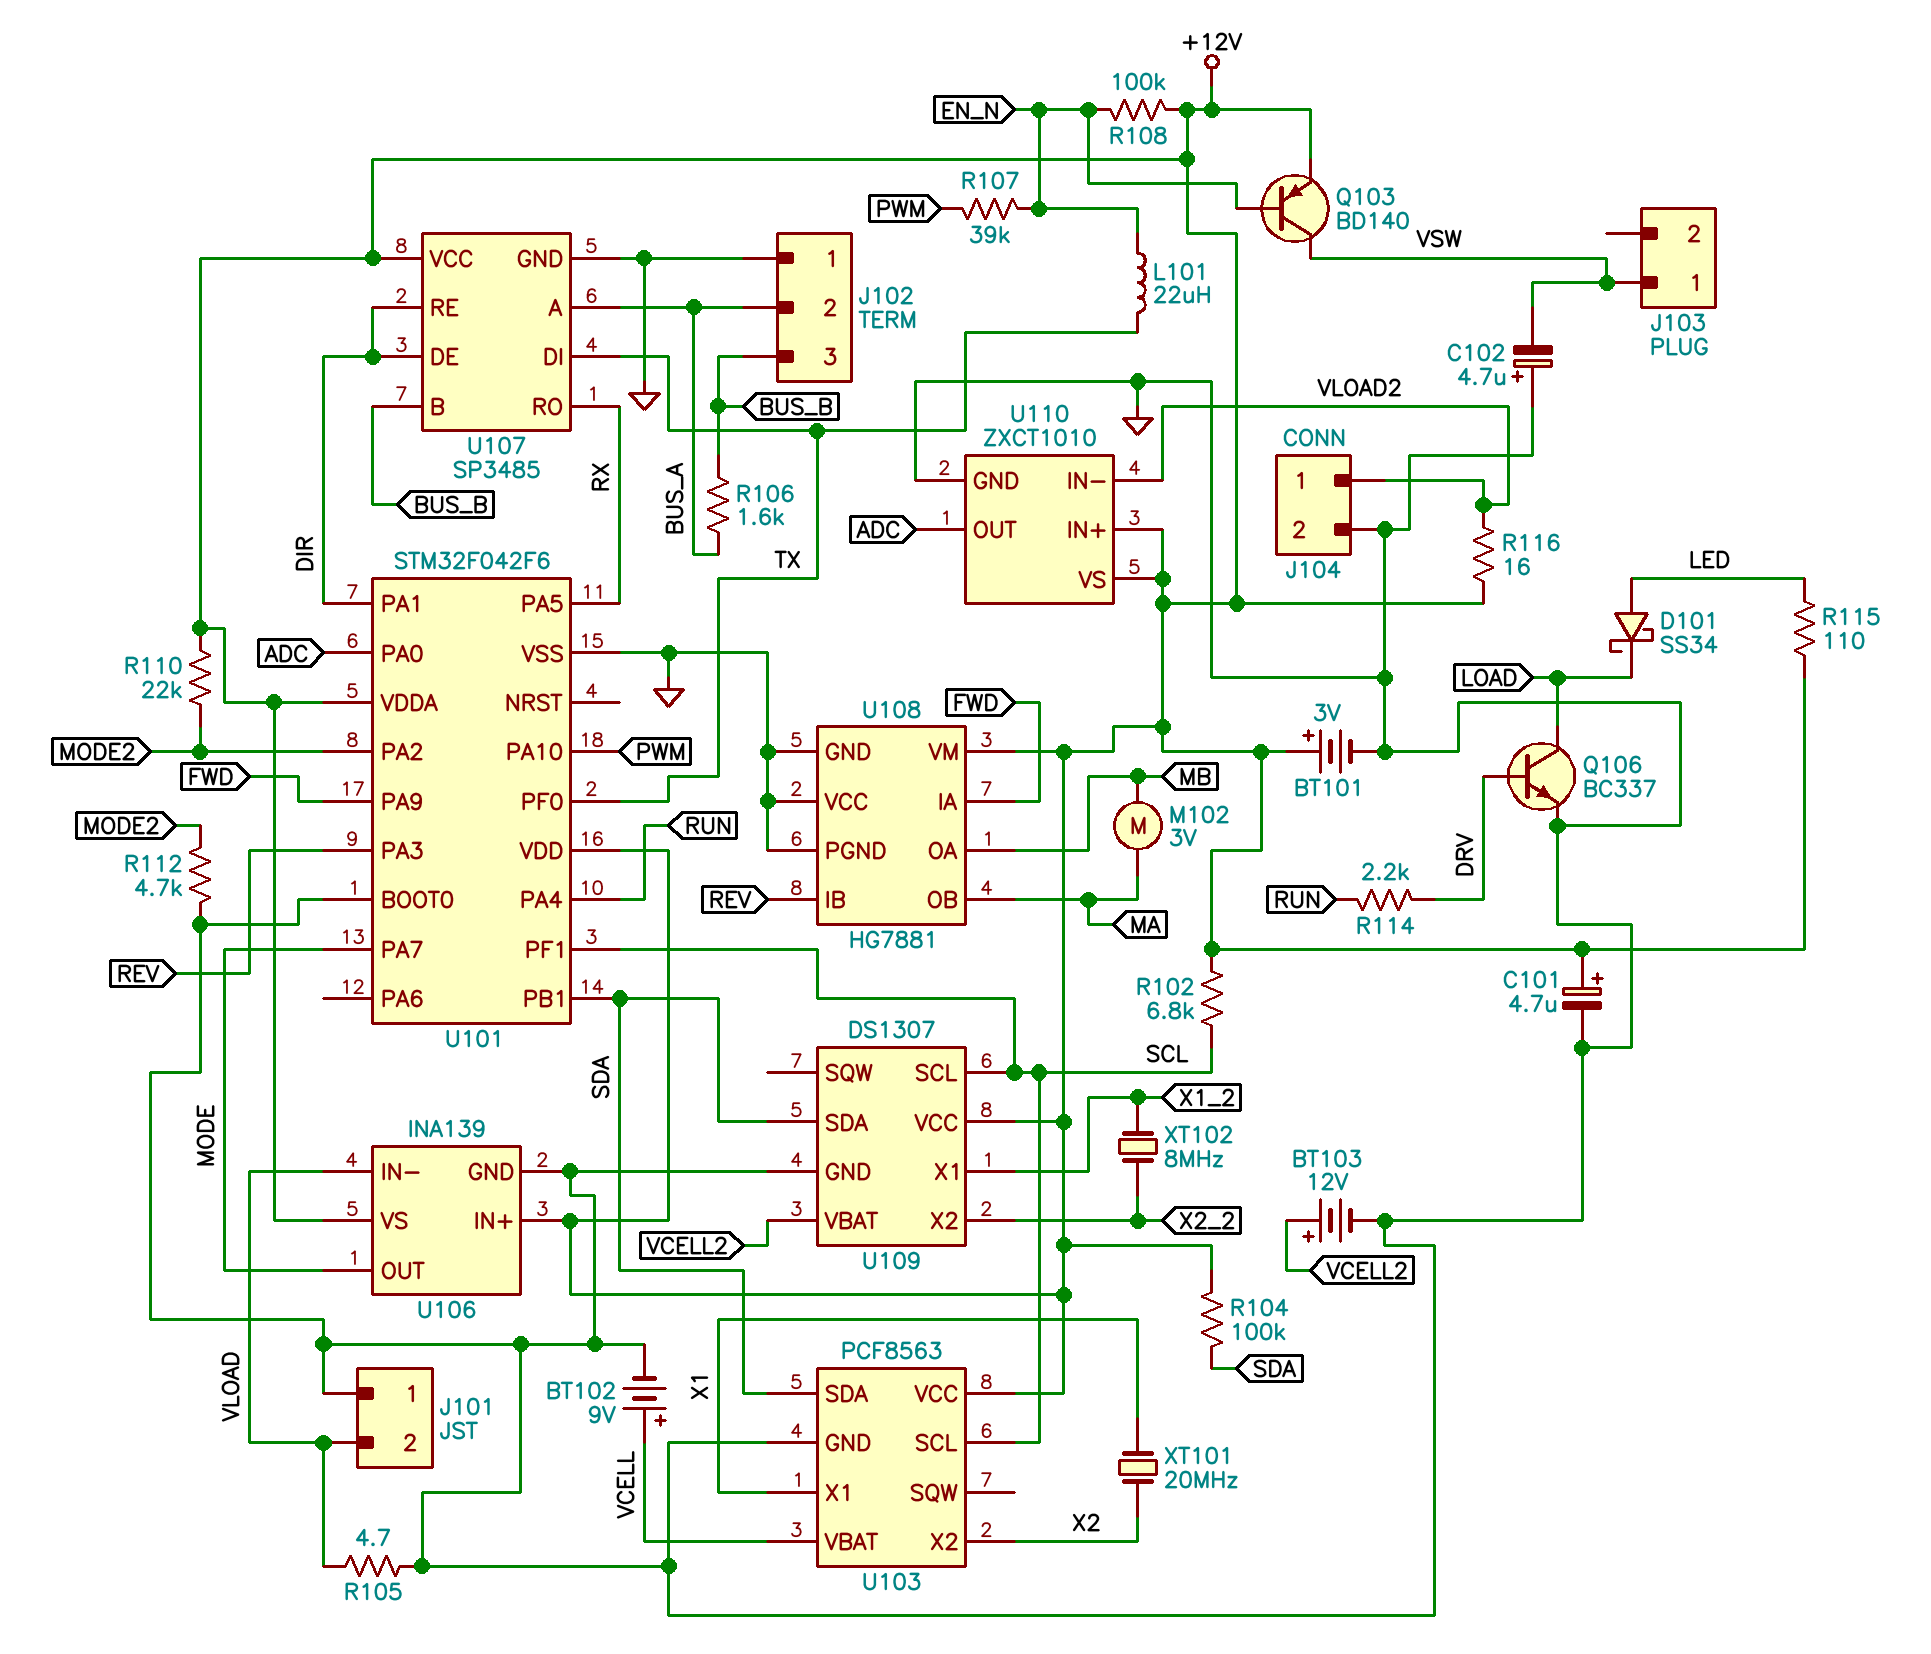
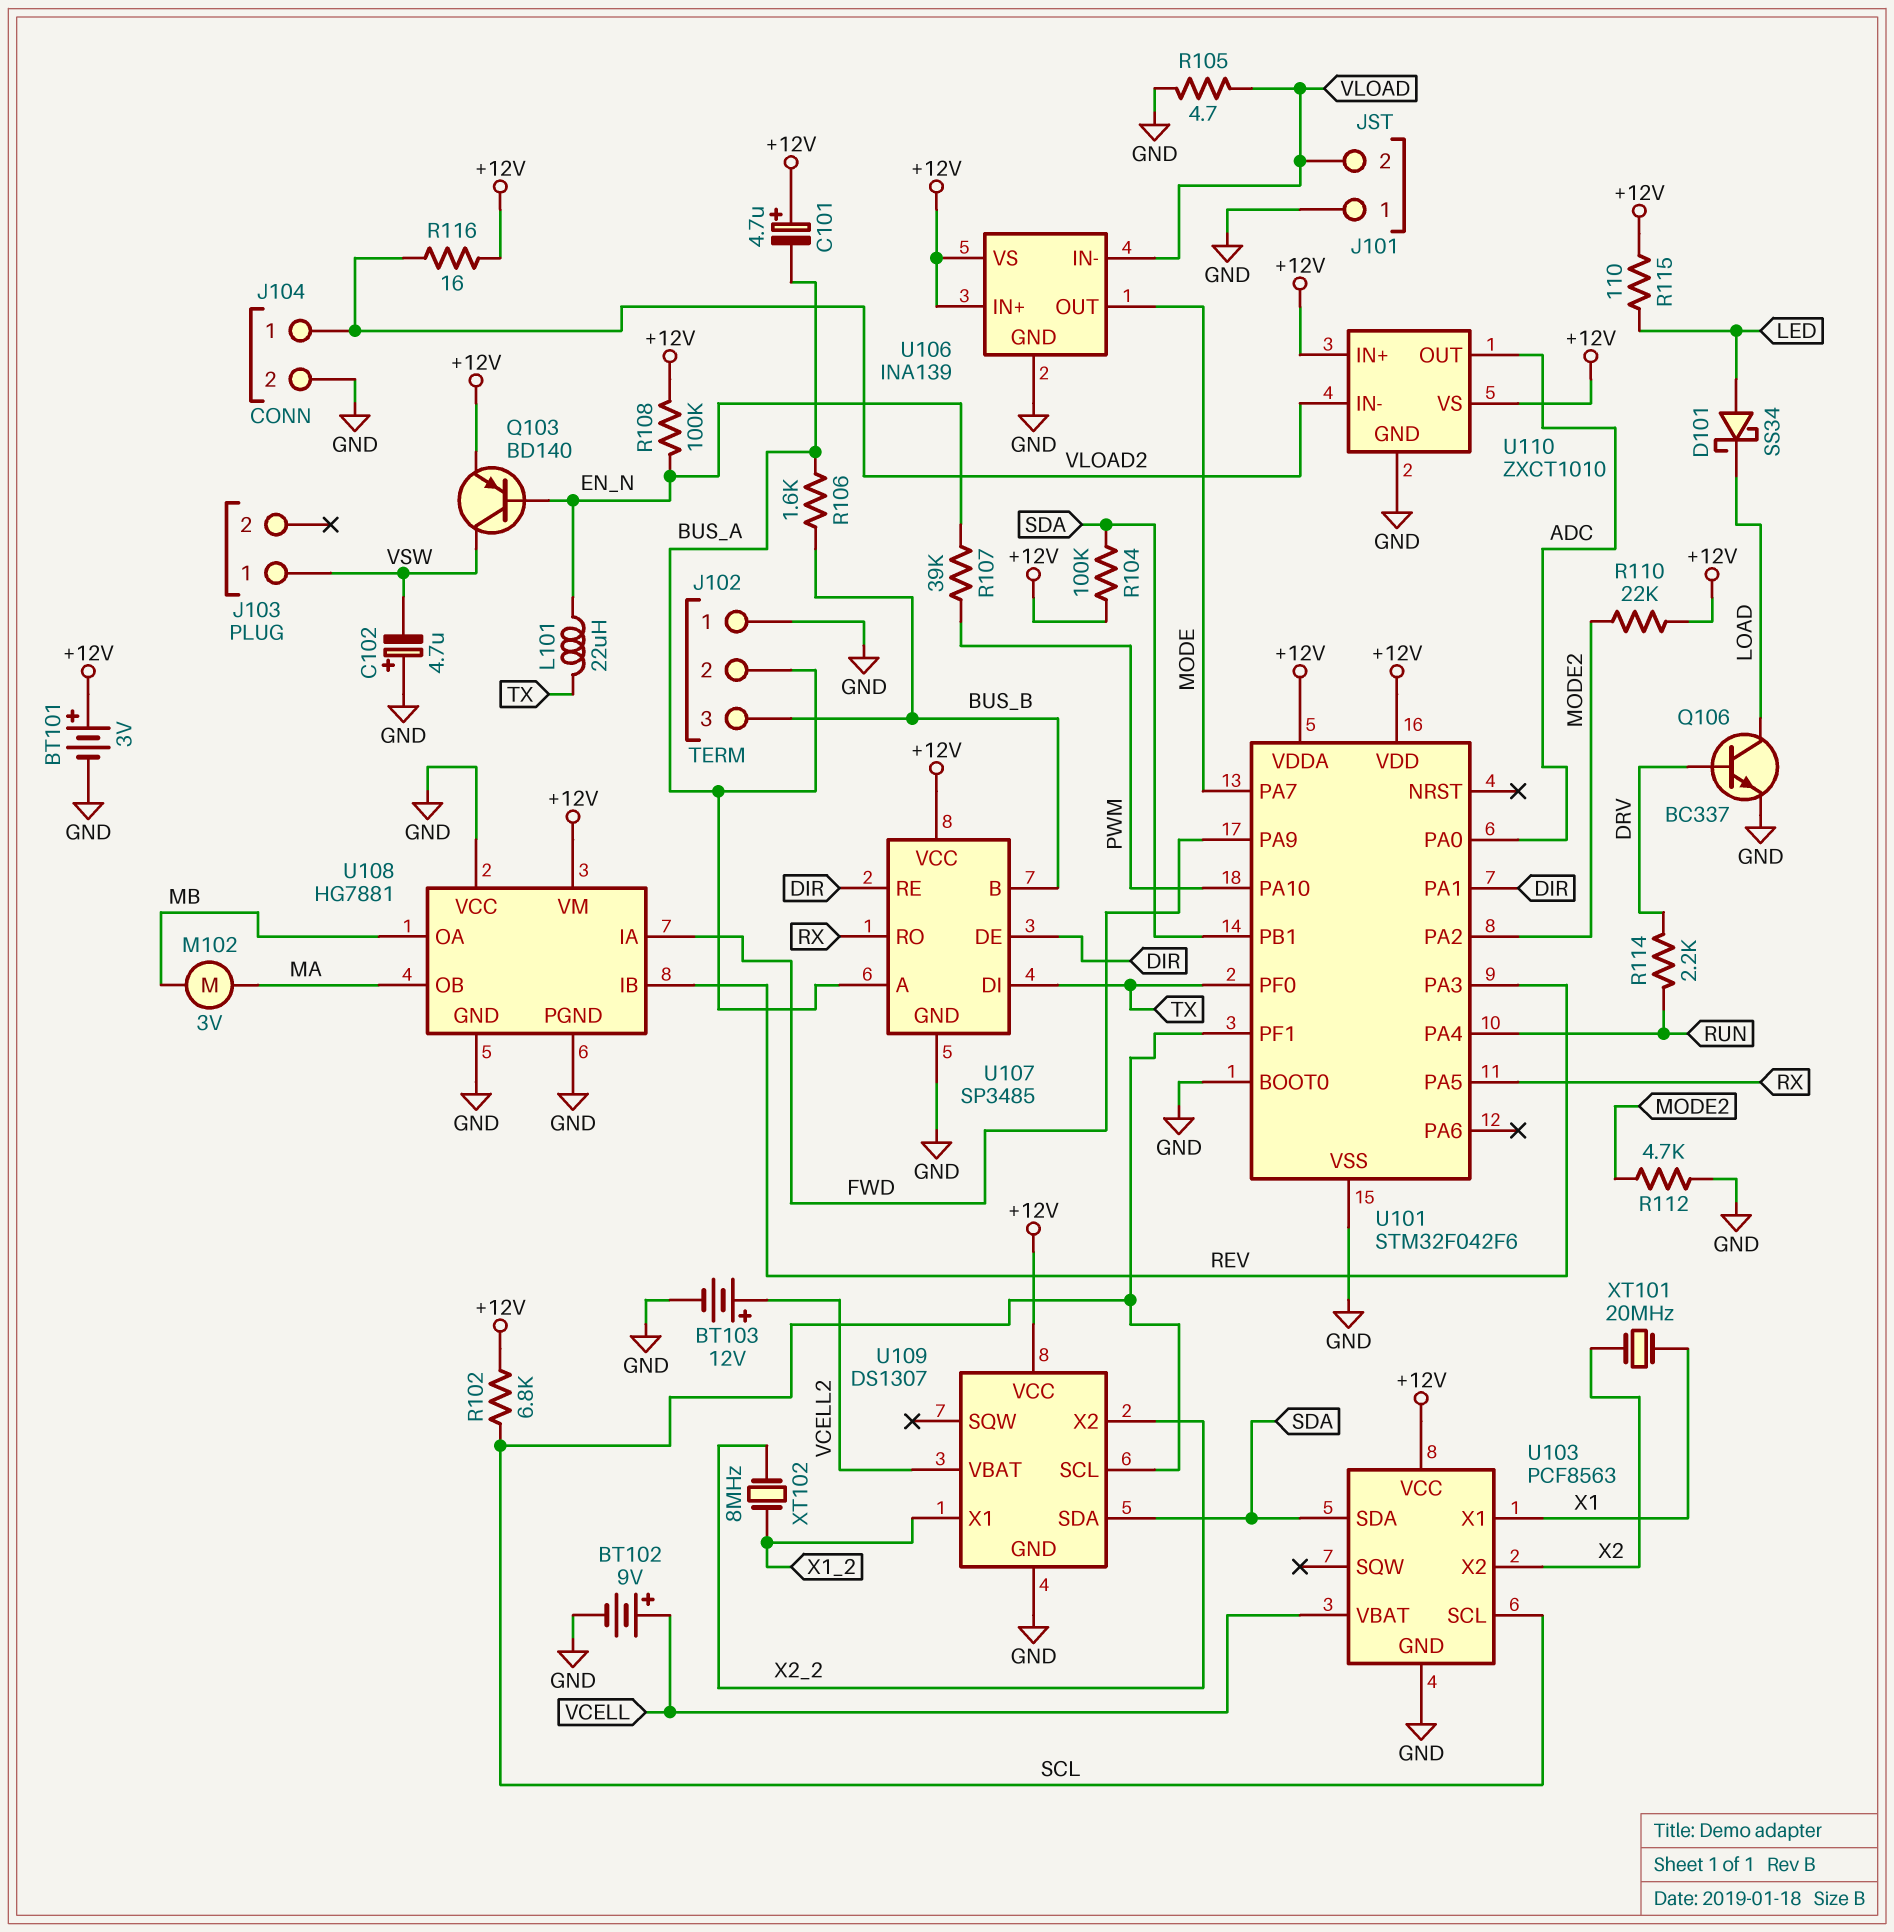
C101: 4.7uF (plus +12V, minus GND) -> 4.7uF (plus +12V, minus BUS_A)

